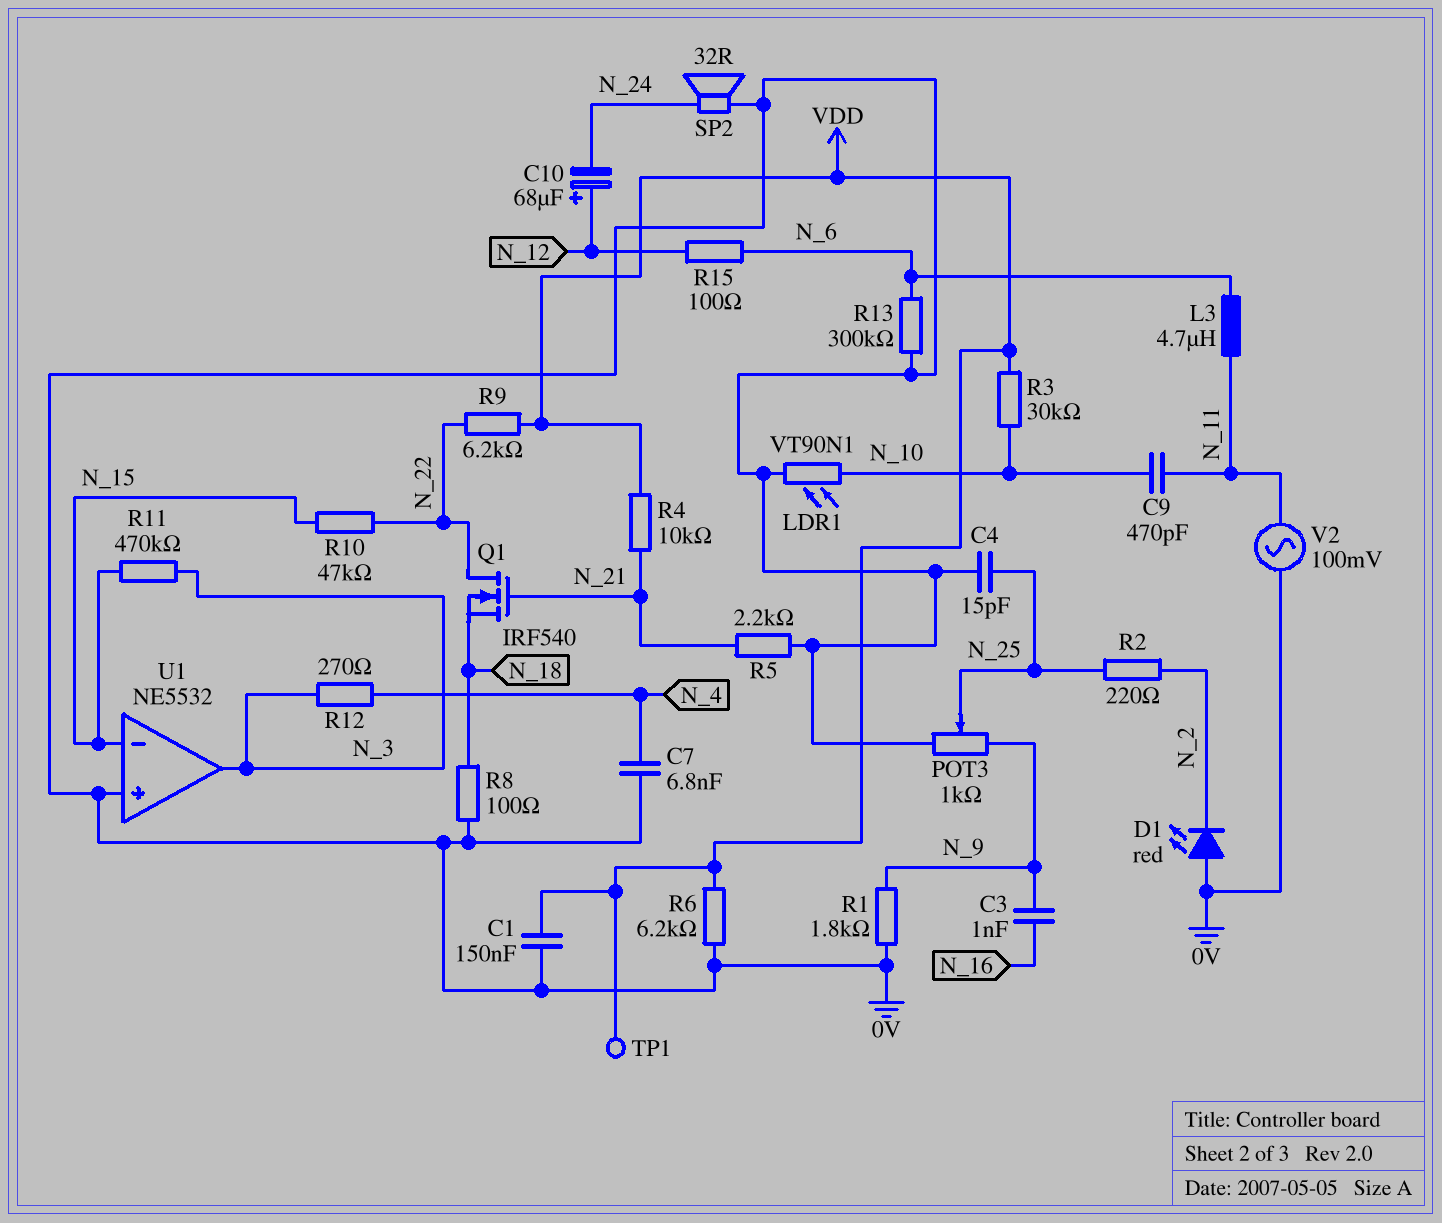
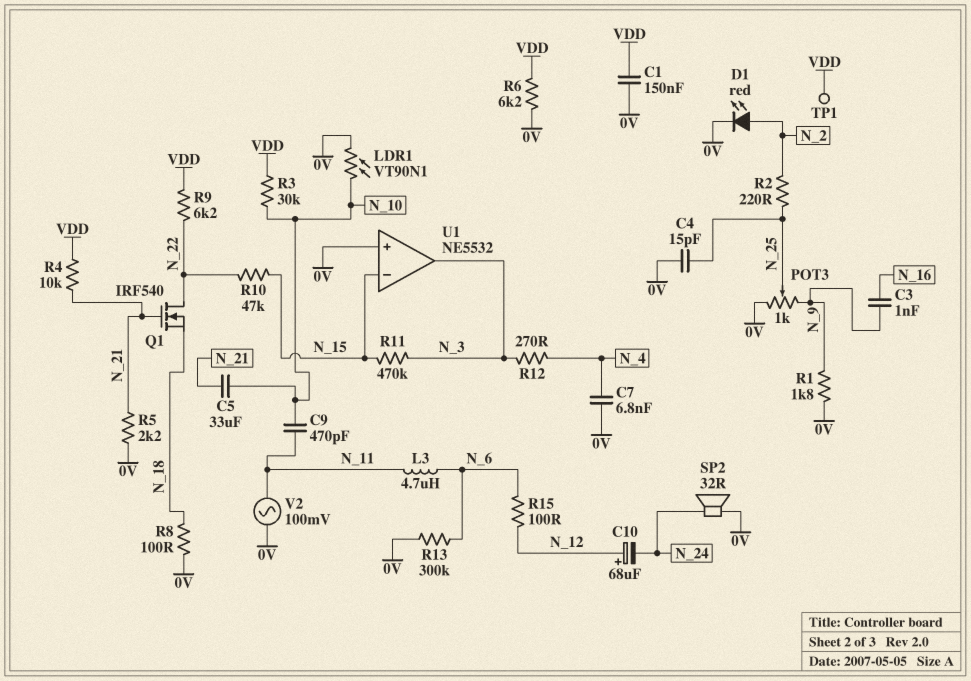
C5: none -> 33uF (N_10, N_21)
D1: LED red (A 0V, K N_2) -> LED red (A N_2, K 0V)

